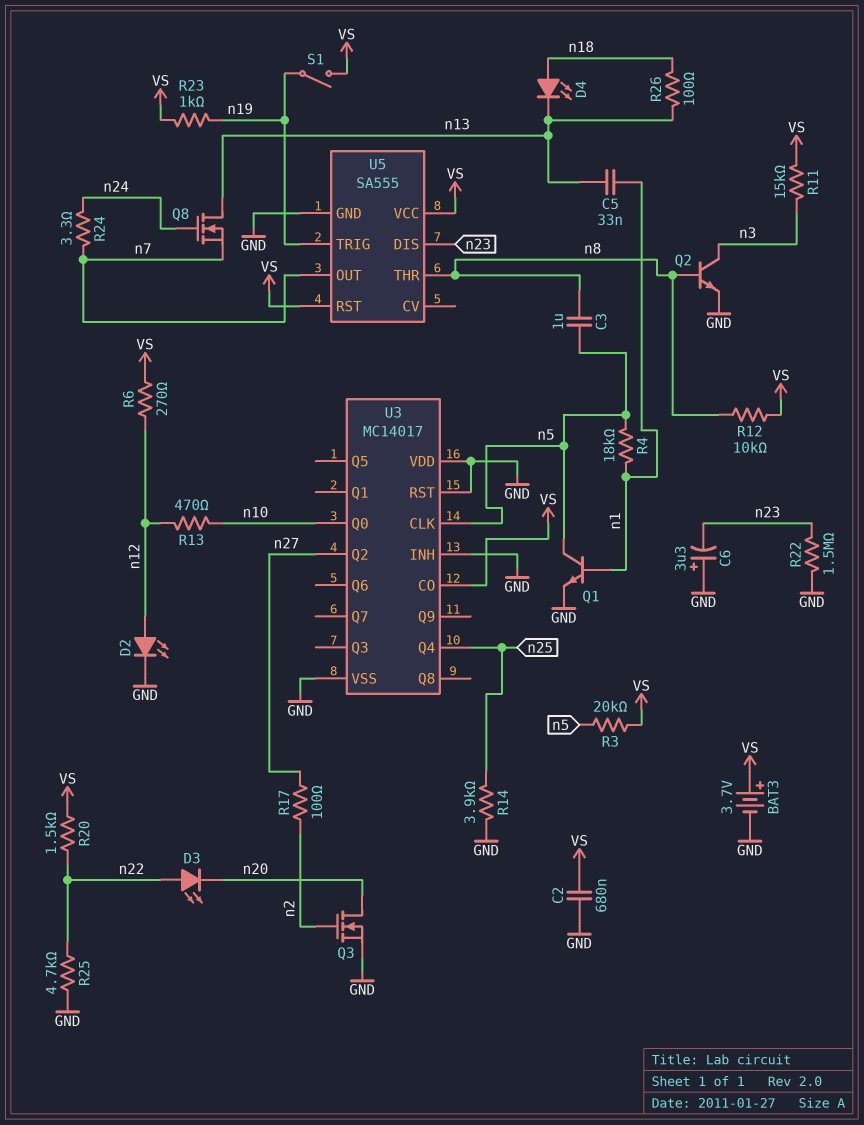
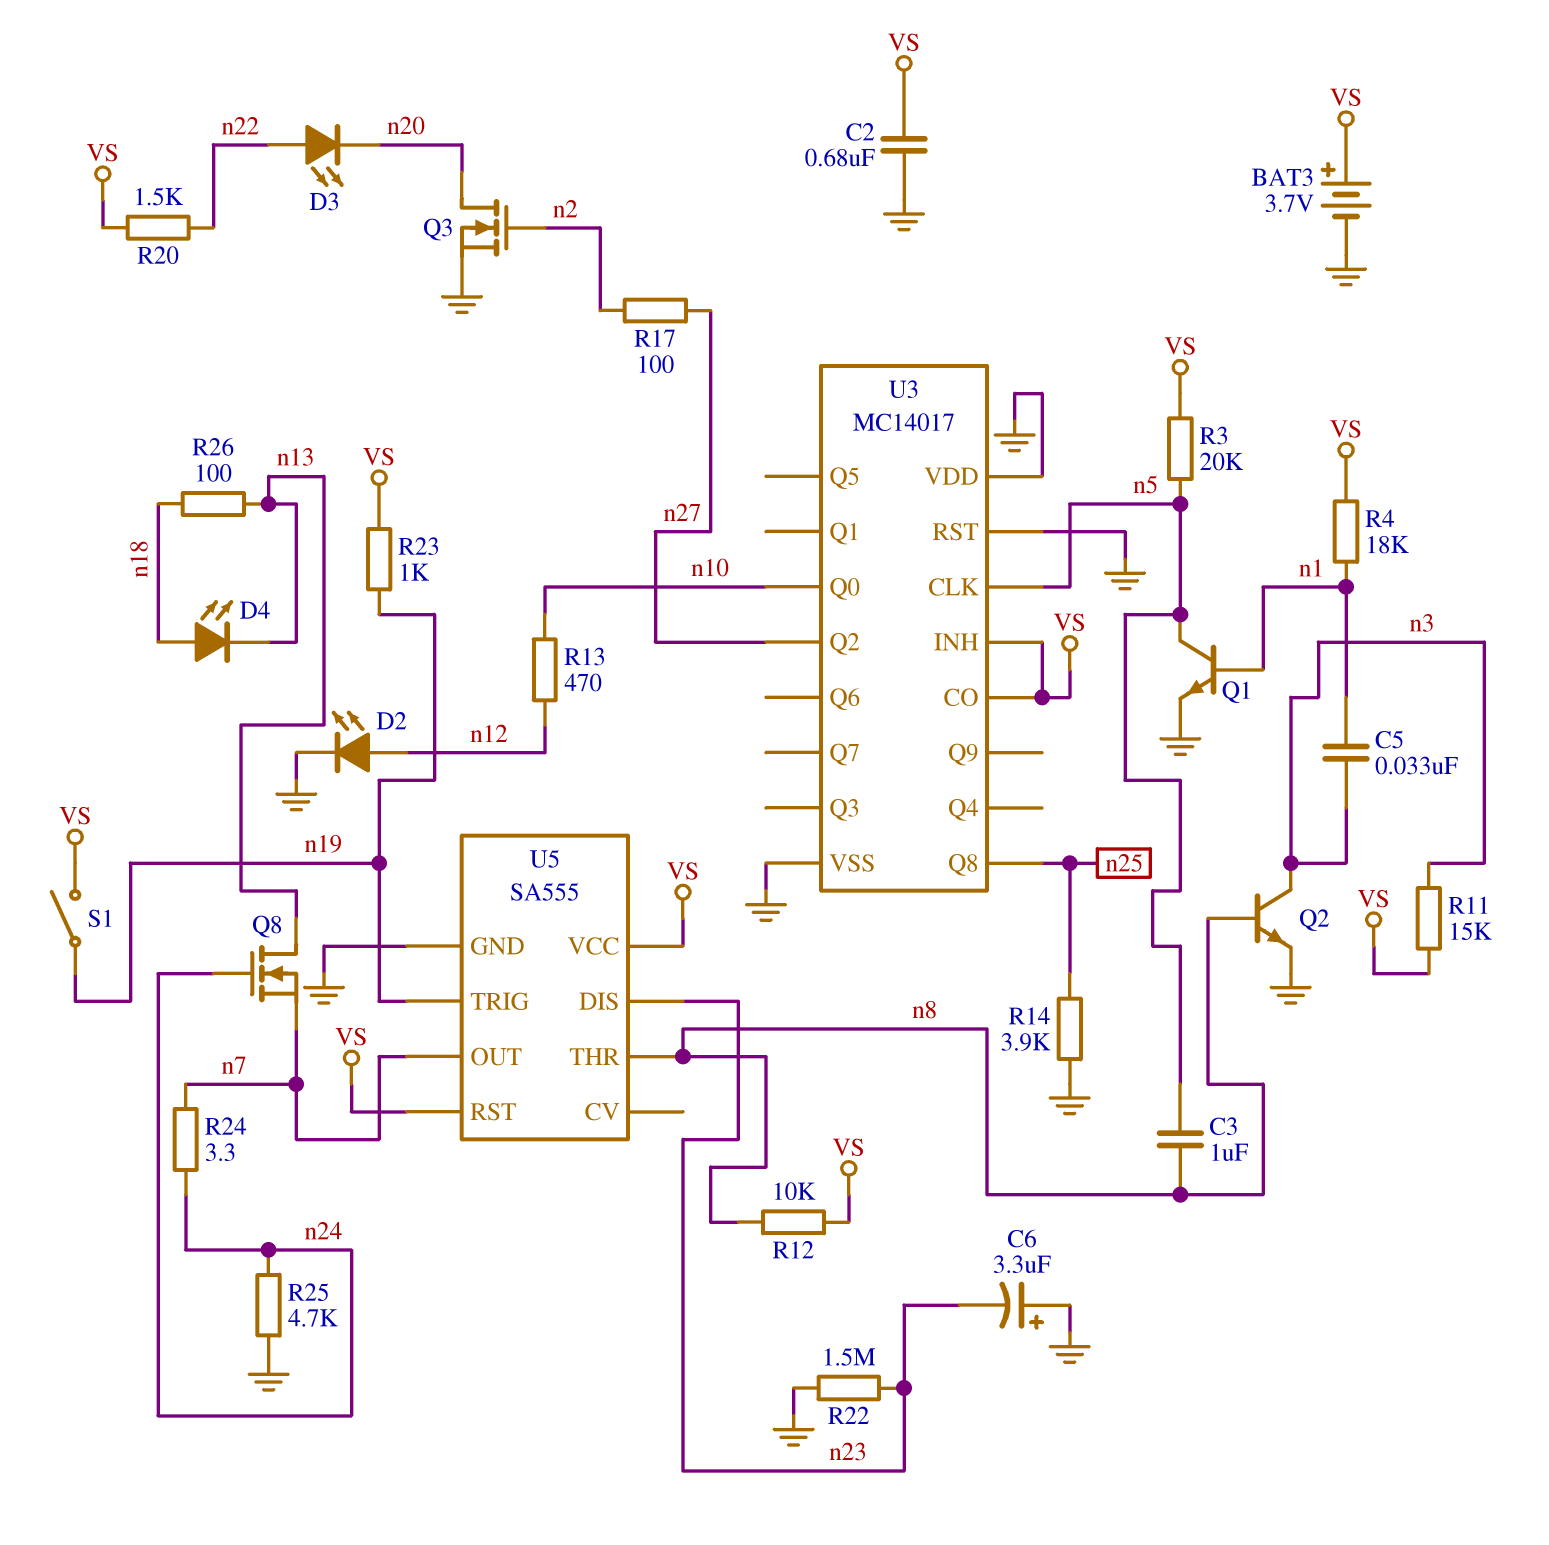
C5: 33nF (n1, n13) -> 33nF (n1, n3)
R4: 18k (n1, n5) -> 18k (VS, n1)
R6: 270 (VS, n12) -> none
R25: 4.7k (GND, n22) -> 4.7k (GND, n24)
U3 pin INH: GND -> VS
U3 pin Q4: n25 -> none
U3 pin Q8: none -> n25

